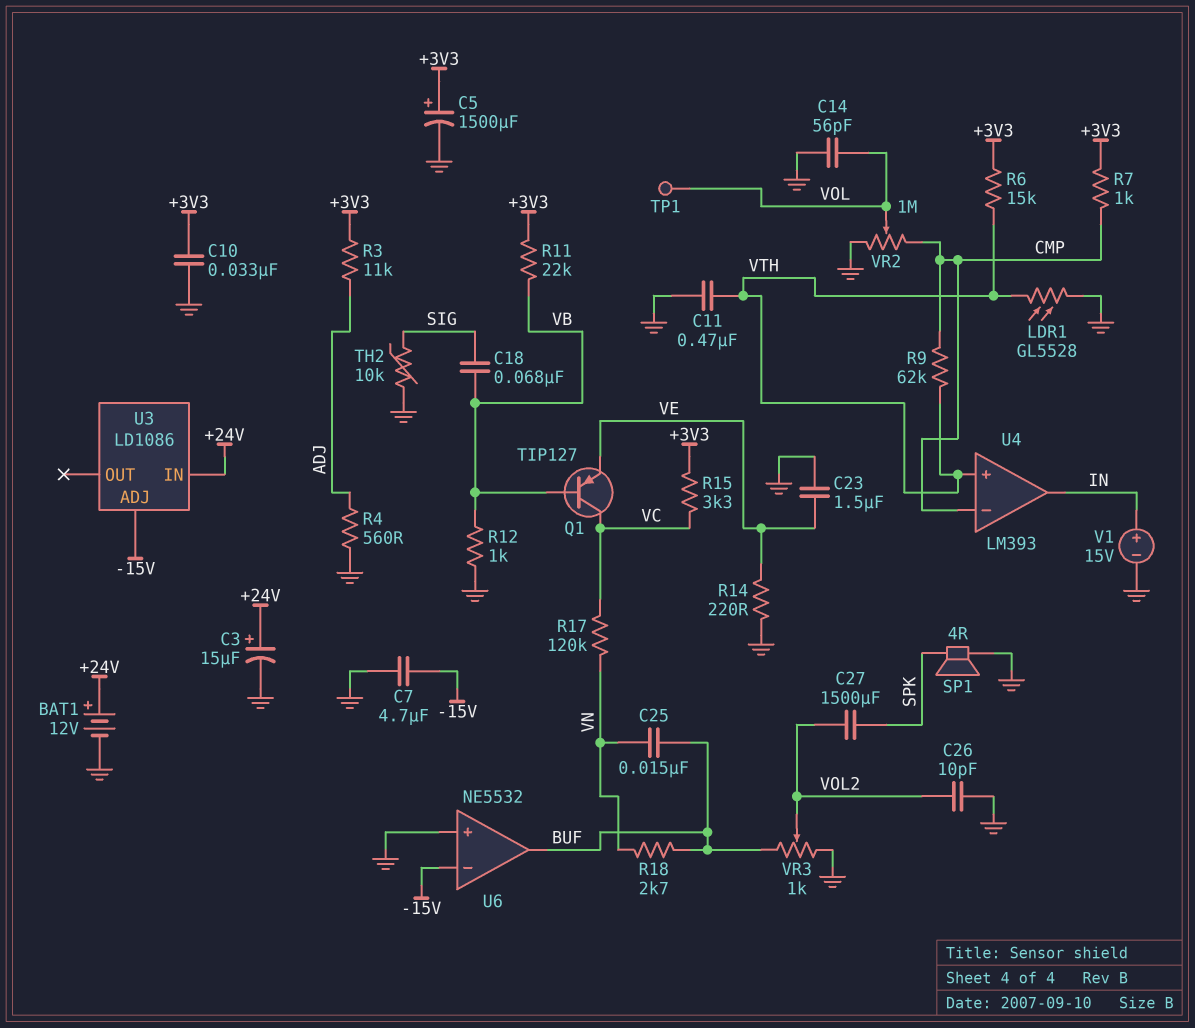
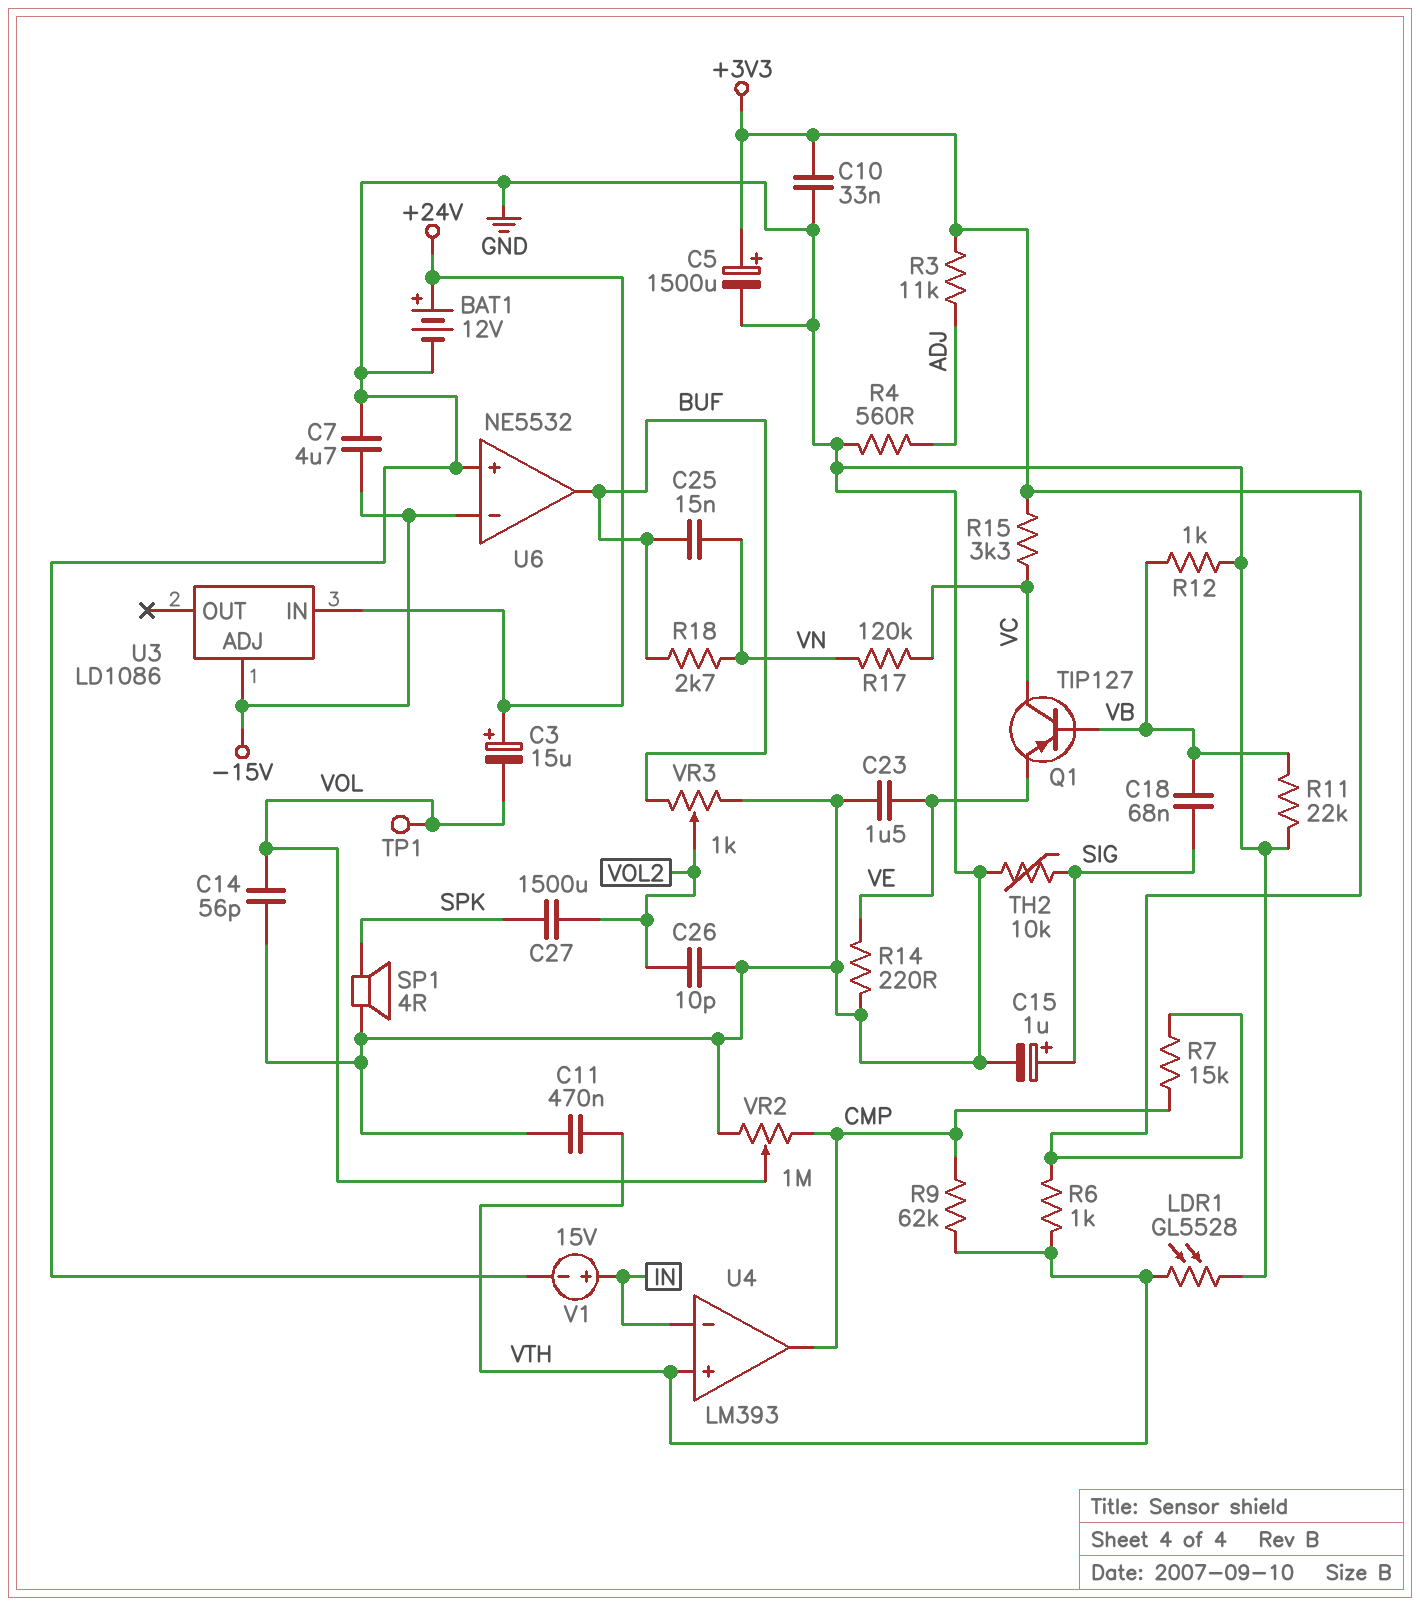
C3: 15uF (plus +24V, minus GND) -> 15uF (plus +24V, minus VOL)
C15: none -> 1uF (plus SIG, minus GND)
R6: 15k (+3V3, VTH) -> 1k (+3V3, VTH)
R7: 1k (+3V3, CMP) -> 15k (+3V3, CMP)
R11: 22k (+3V3, VB) -> 22k (GND, VB)
U4 pin in-: CMP -> IN
U4 pin out: IN -> CMP

